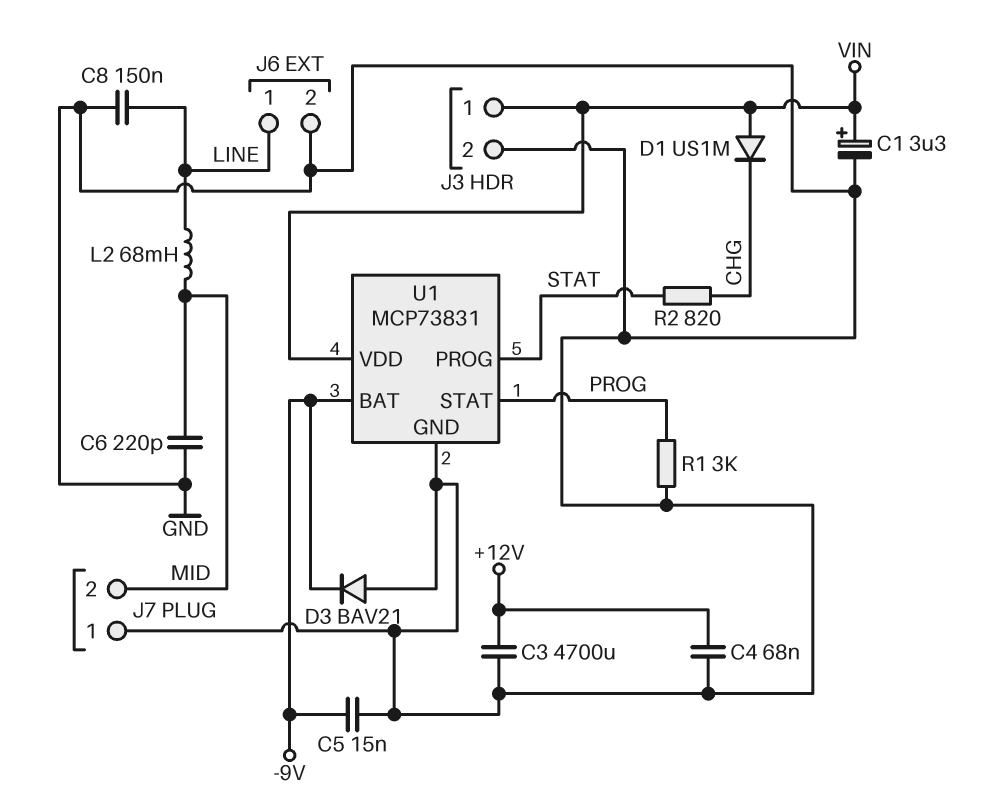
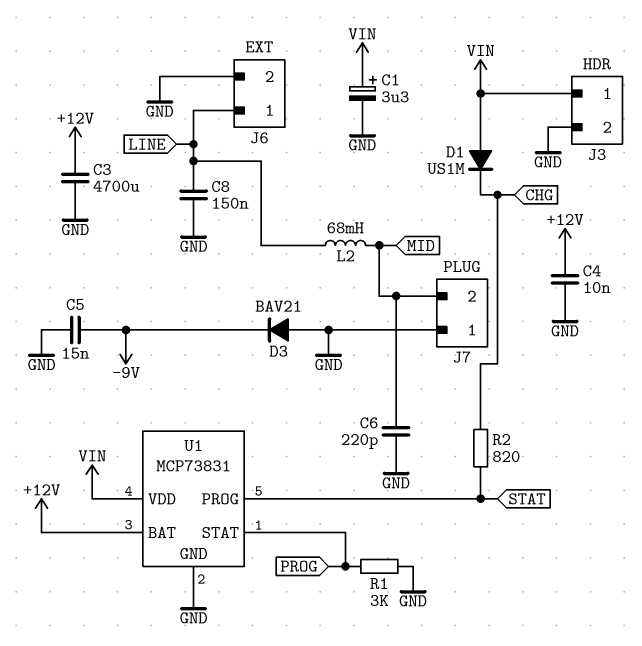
C4: 68nF (+12V, GND) -> 10nF (+12V, GND)
U1 pin BAT: -9V -> +12V

